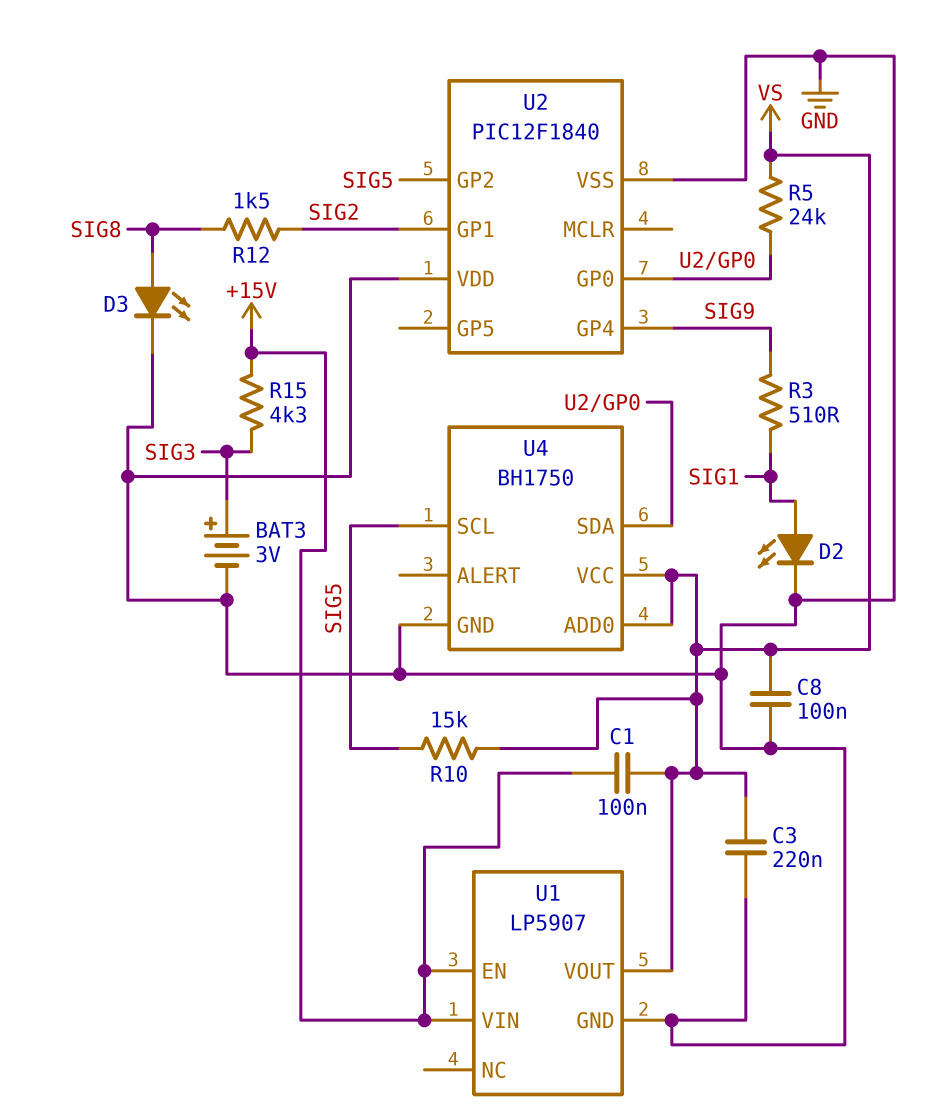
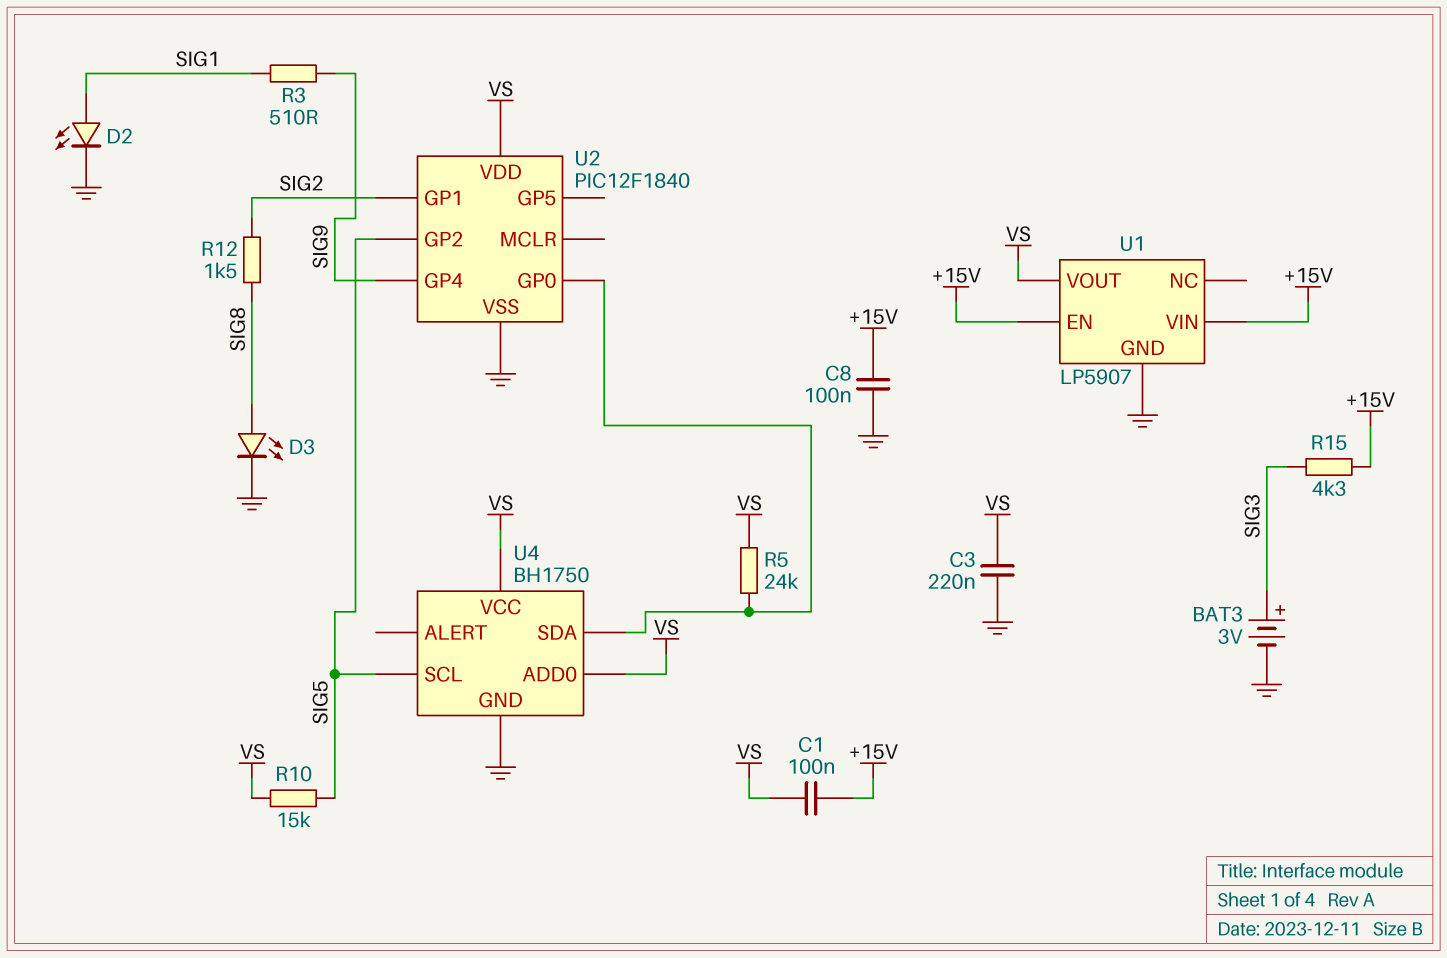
C8: 100nF (GND, VS) -> 100nF (+15V, GND)
U2 pin VDD: GND -> VS

